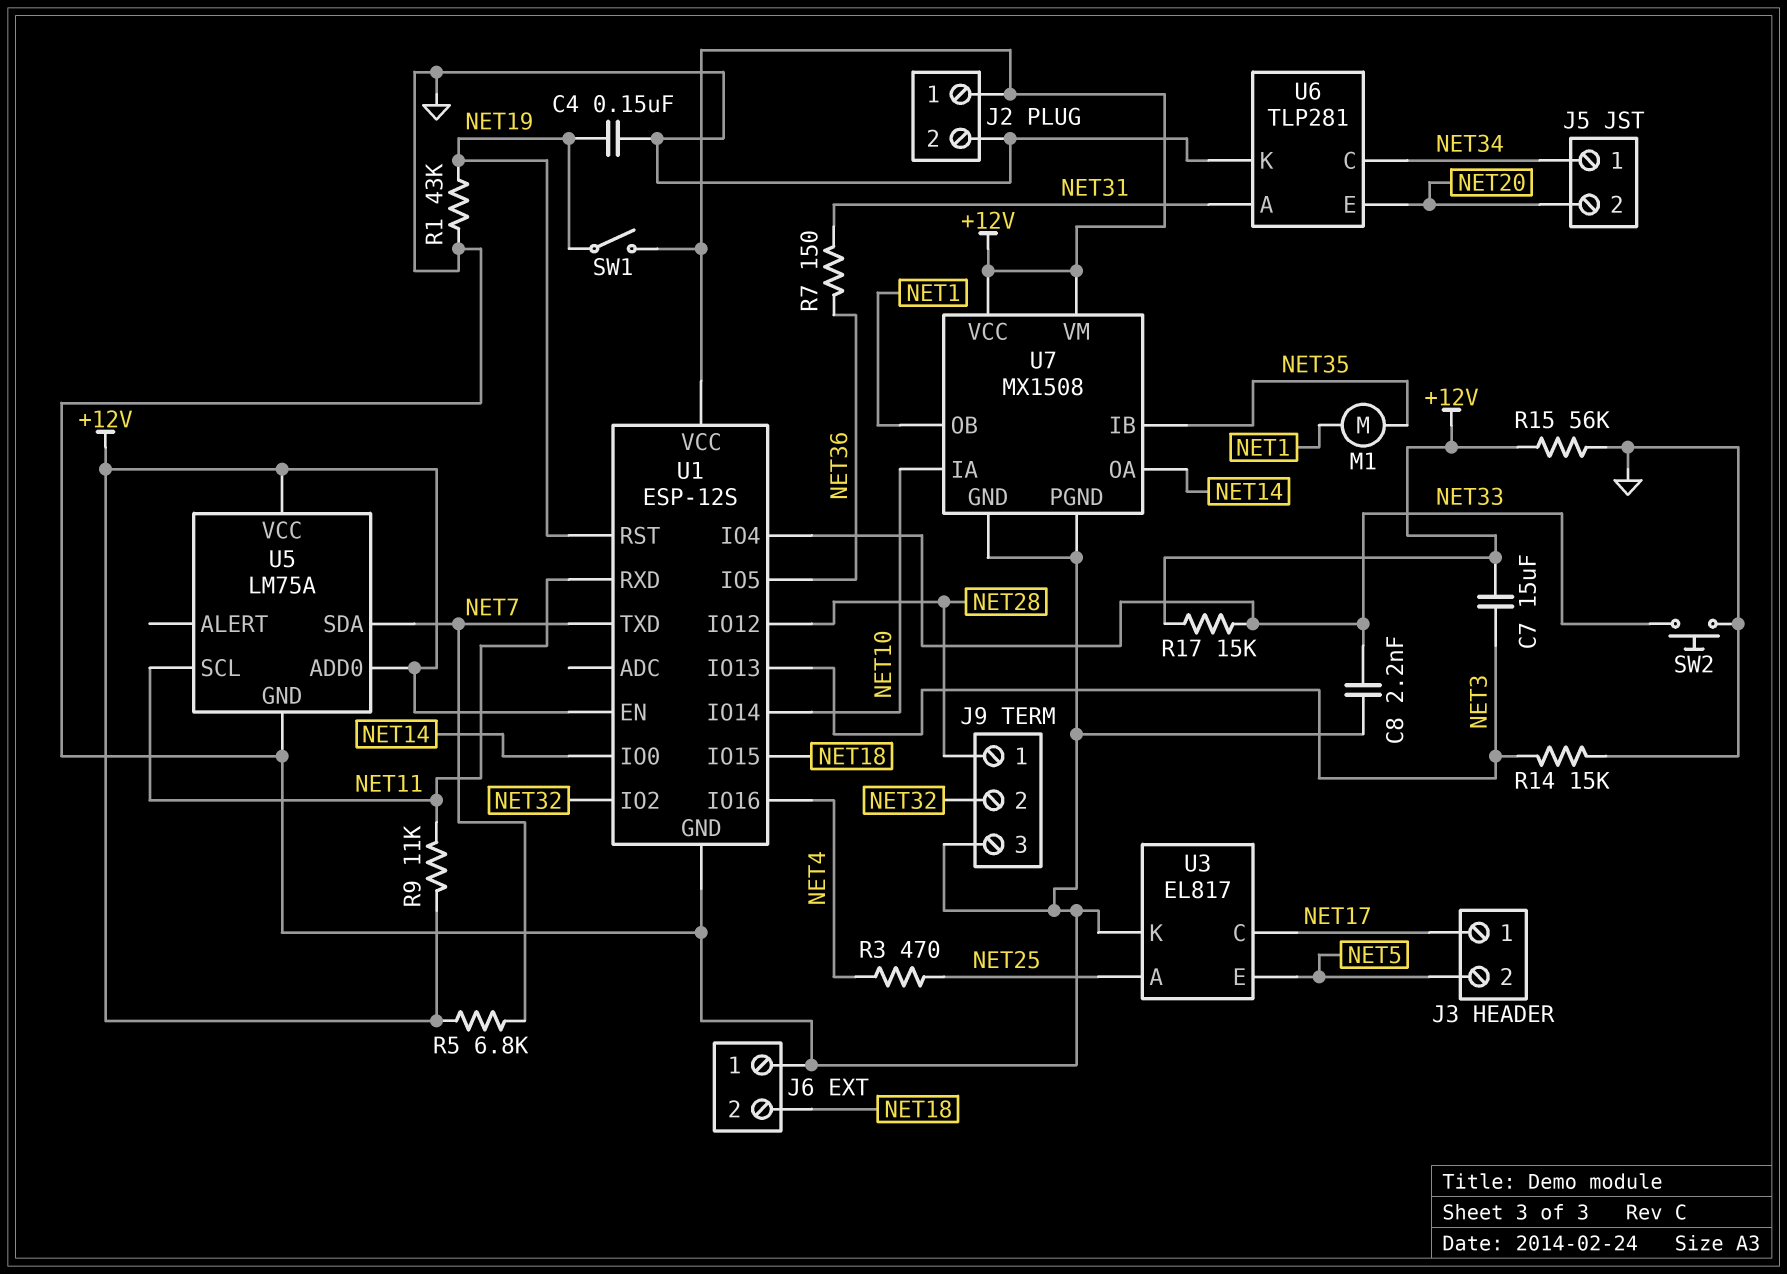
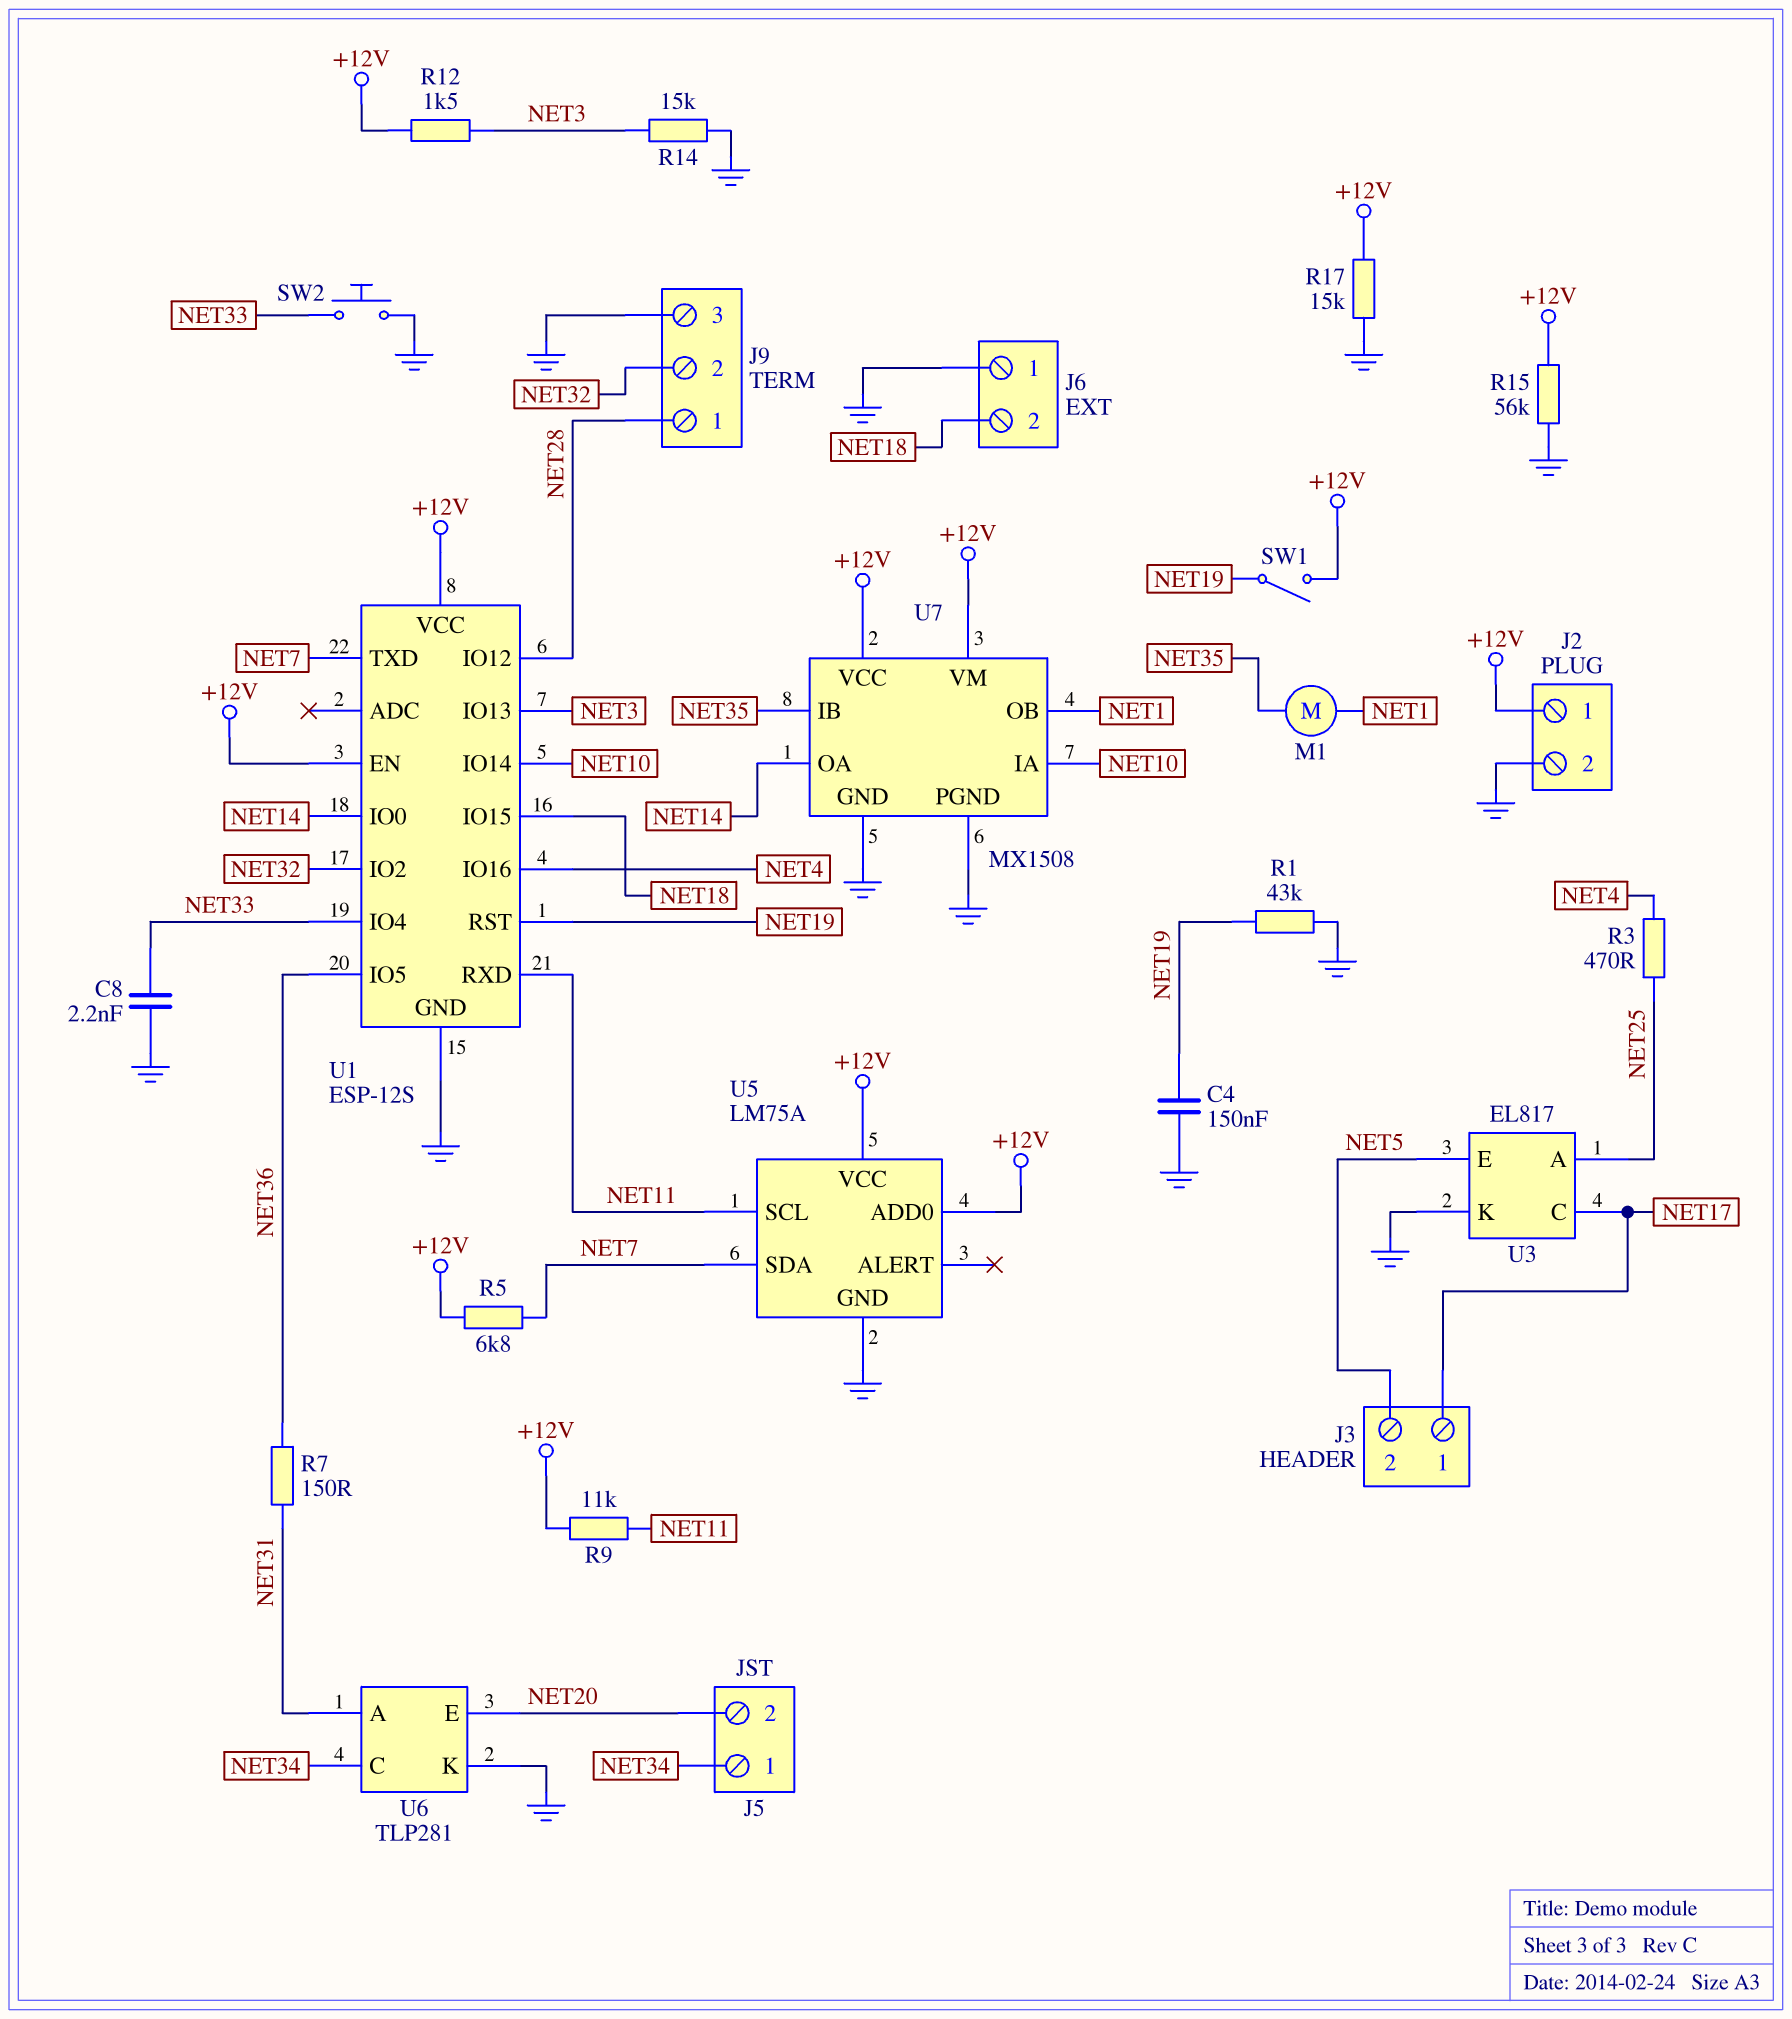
C7: 15uF (+12V, NET3) -> none
R12: none -> 1.5k (+12V, NET3)
R17: 15k (+12V, NET33) -> 15k (+12V, GND)

